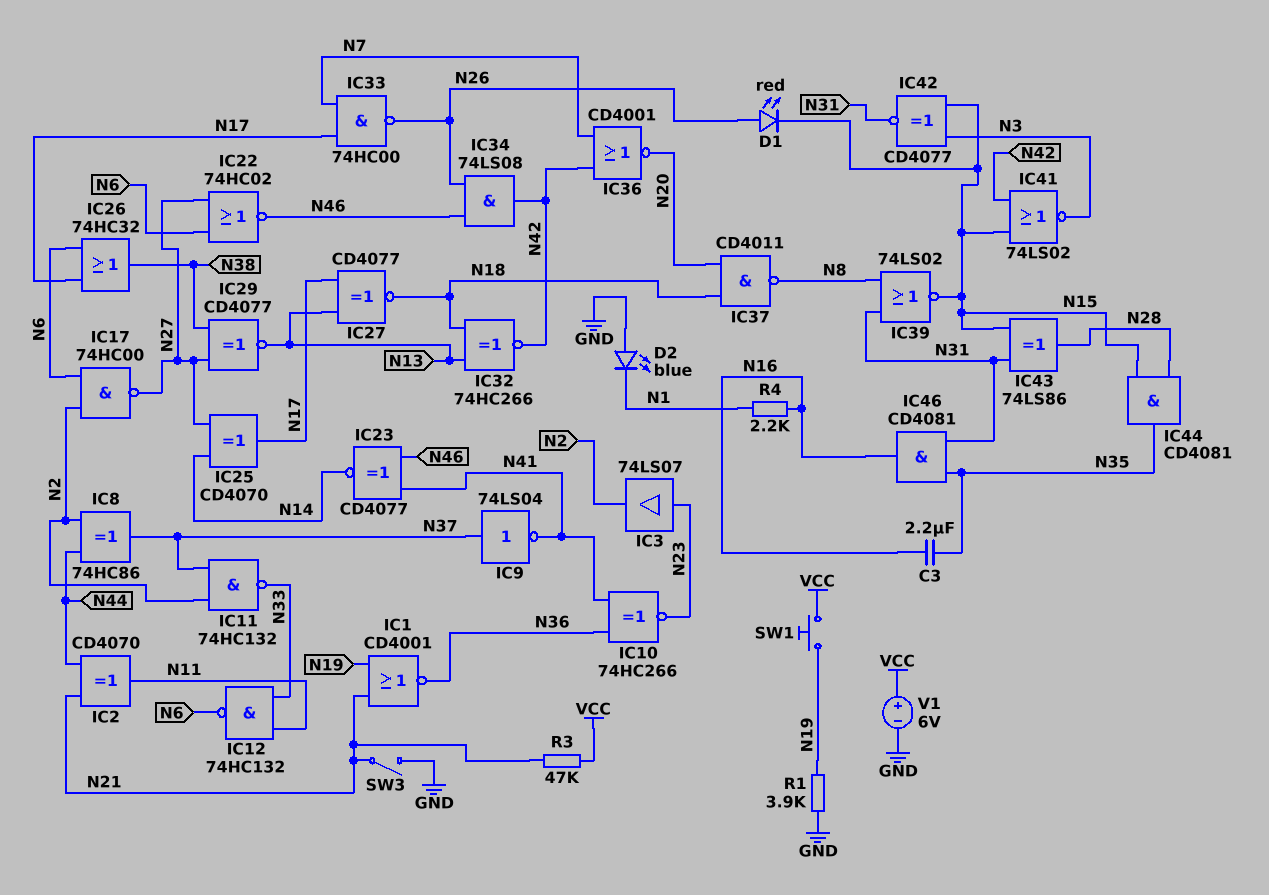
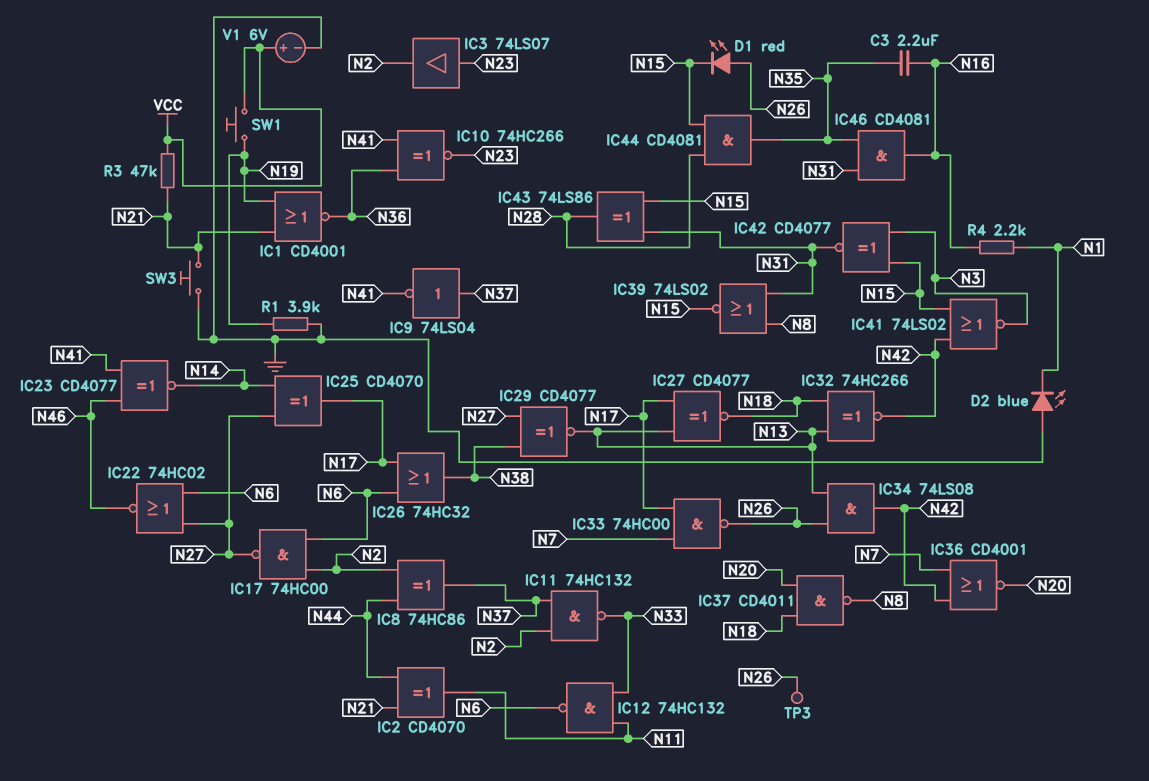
IC34: AND 74LS08 (in N26, in N46, out N42) -> AND 74LS08 (in N13, in N26, out N42)
SW3: switch (GND, N21) -> button (GND, N21)
TP3: none -> test point (N26)

